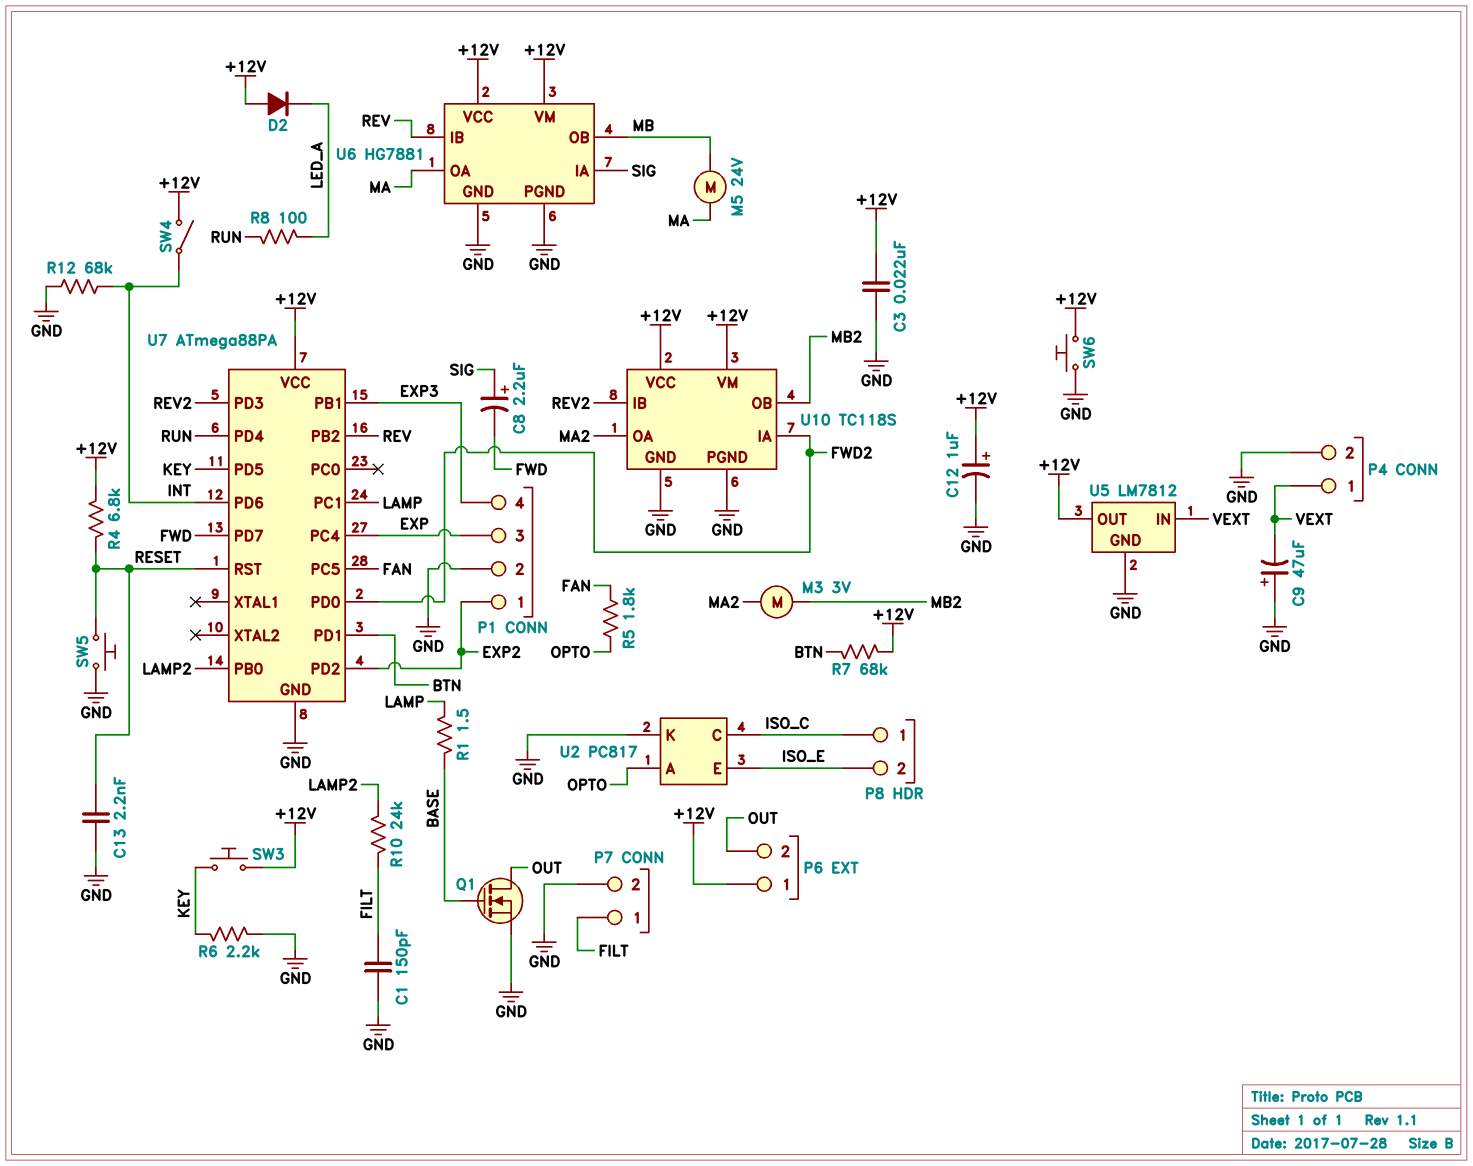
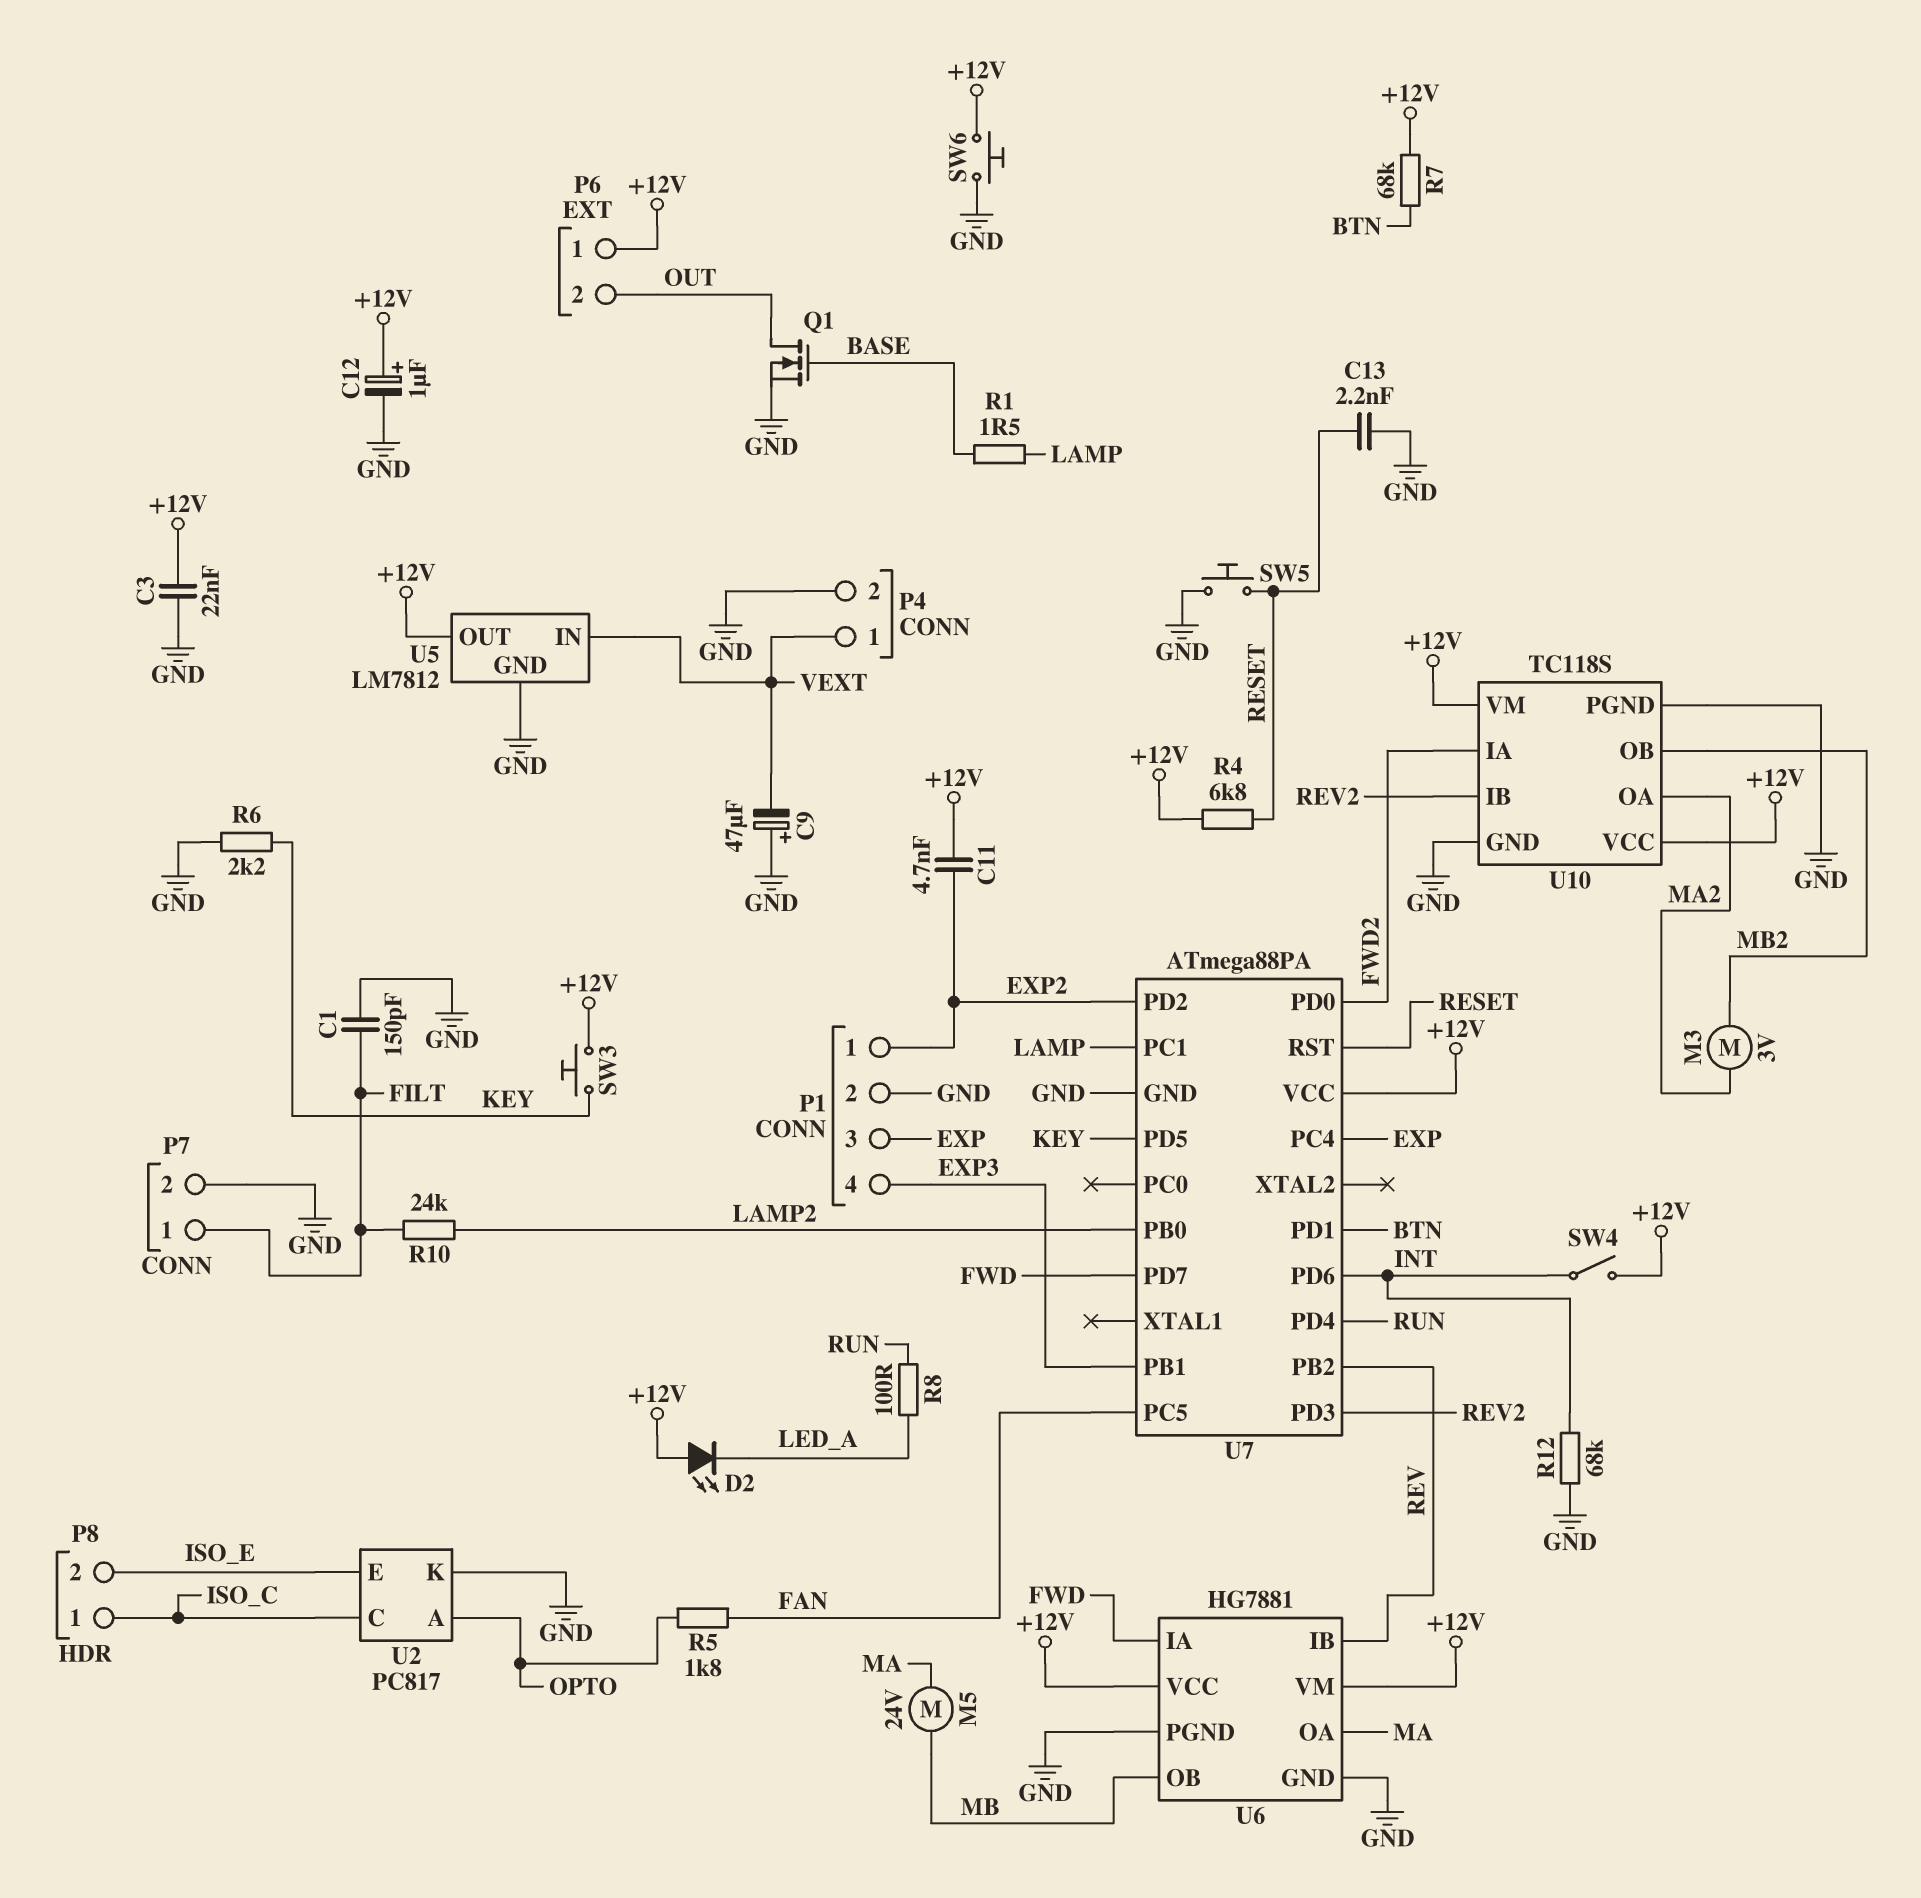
C8: 2.2uF (plus SIG, minus FWD) -> none
C11: none -> 4.7nF (+12V, EXP2)
D2: diode (A +12V, K LED_A) -> LED (A +12V, K LED_A)
U6 pin IA: SIG -> FWD

